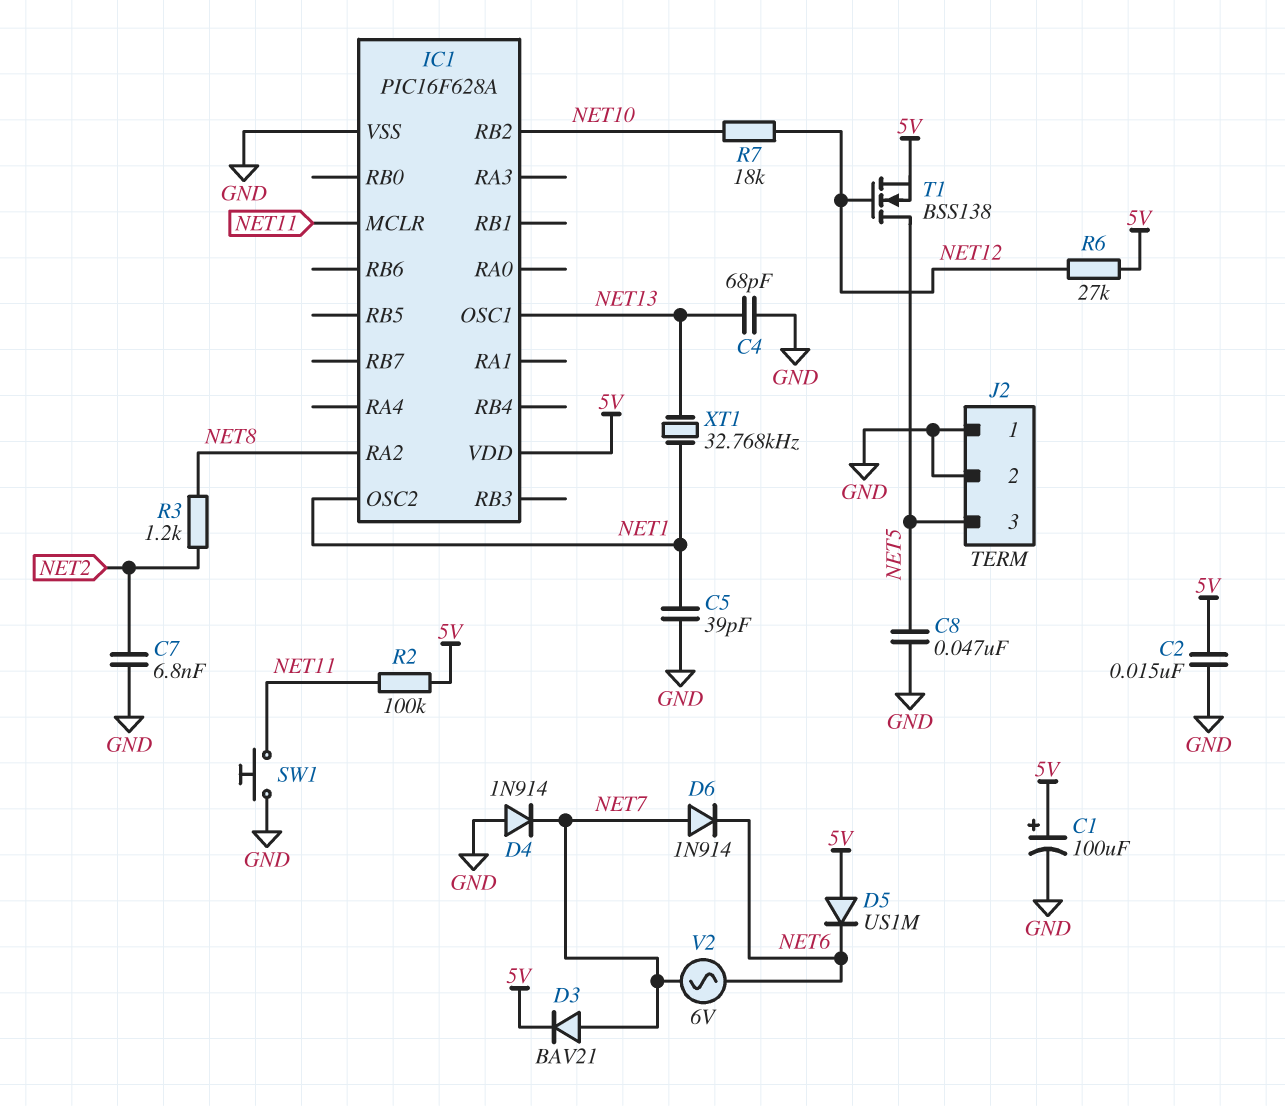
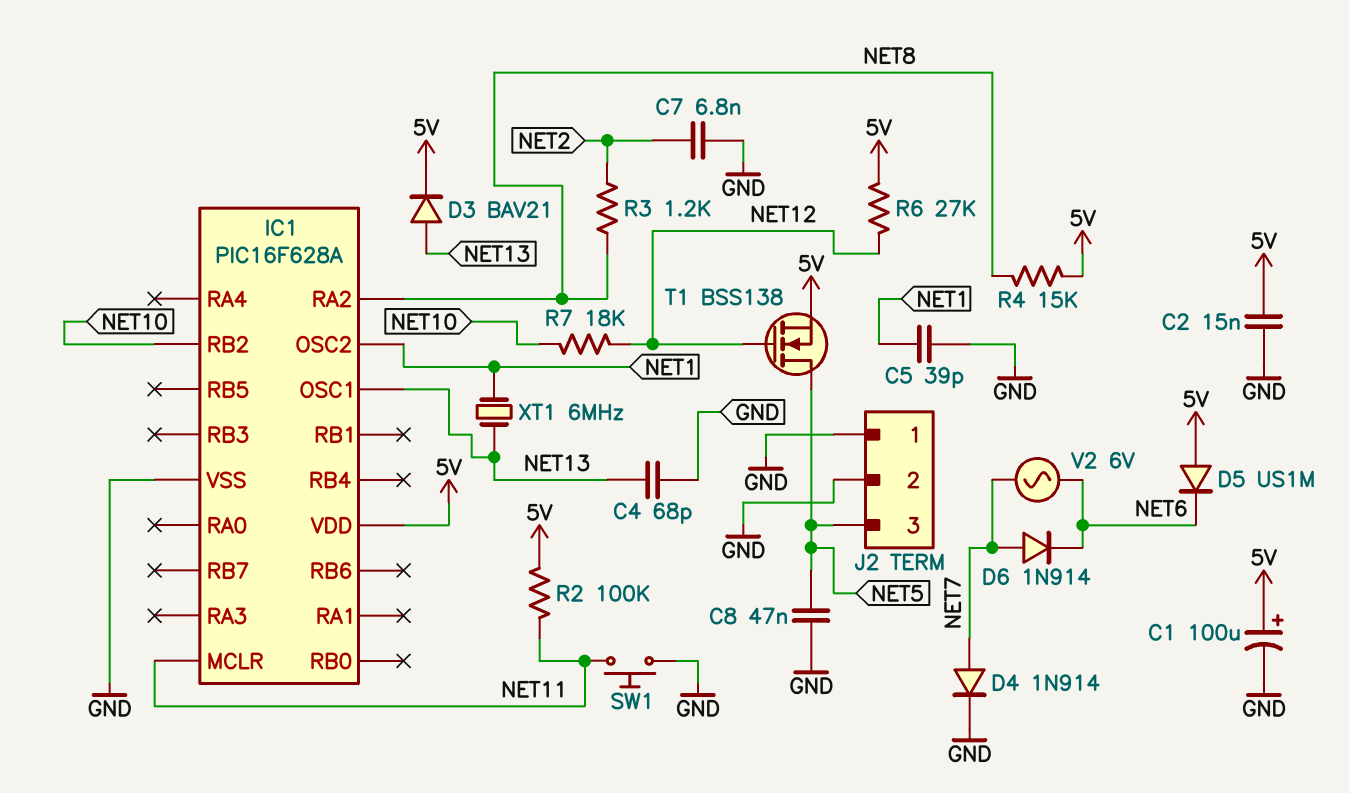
D3: diode BAV21 (A NET7, K 5V) -> diode BAV21 (A NET13, K 5V)
D4: diode 1N914 (A GND, K NET7) -> diode 1N914 (A NET7, K GND)
R4: none -> 15k (5V, NET8)
XT1: 32.768kHz (NET1, NET13) -> 6MHz (NET1, NET13)

